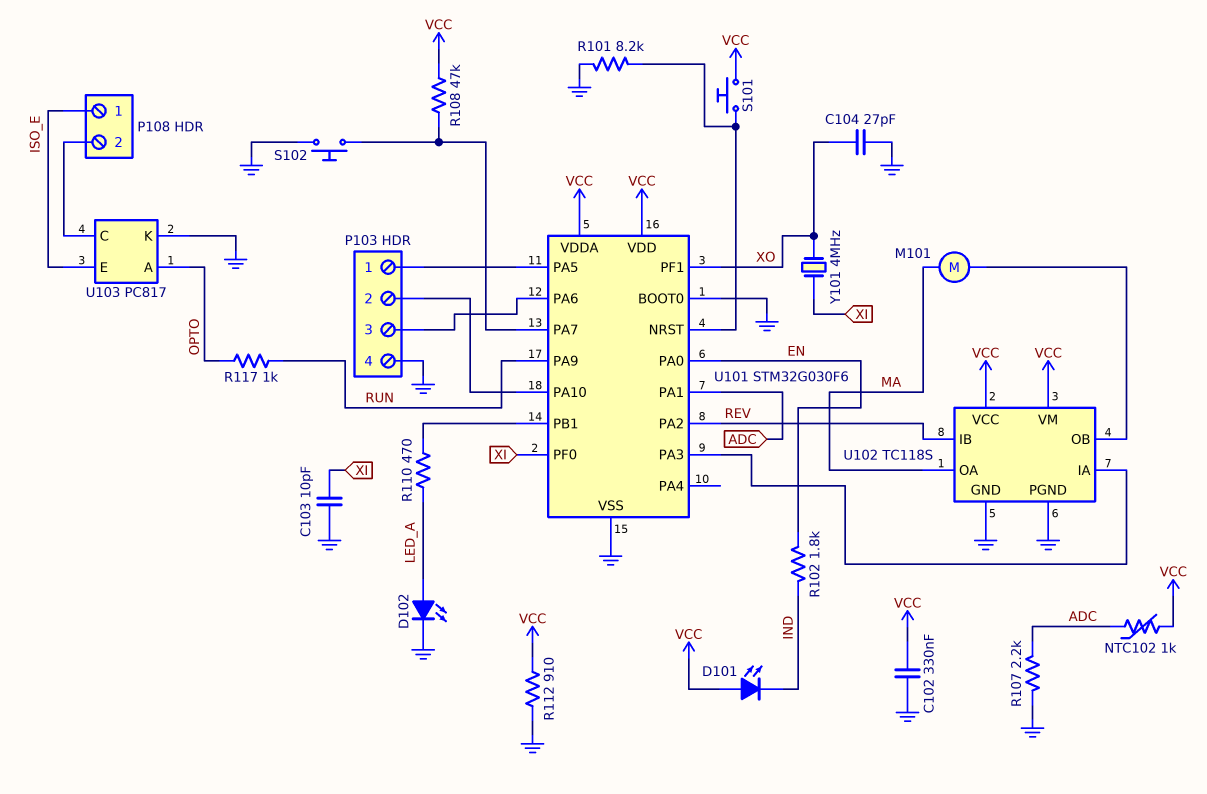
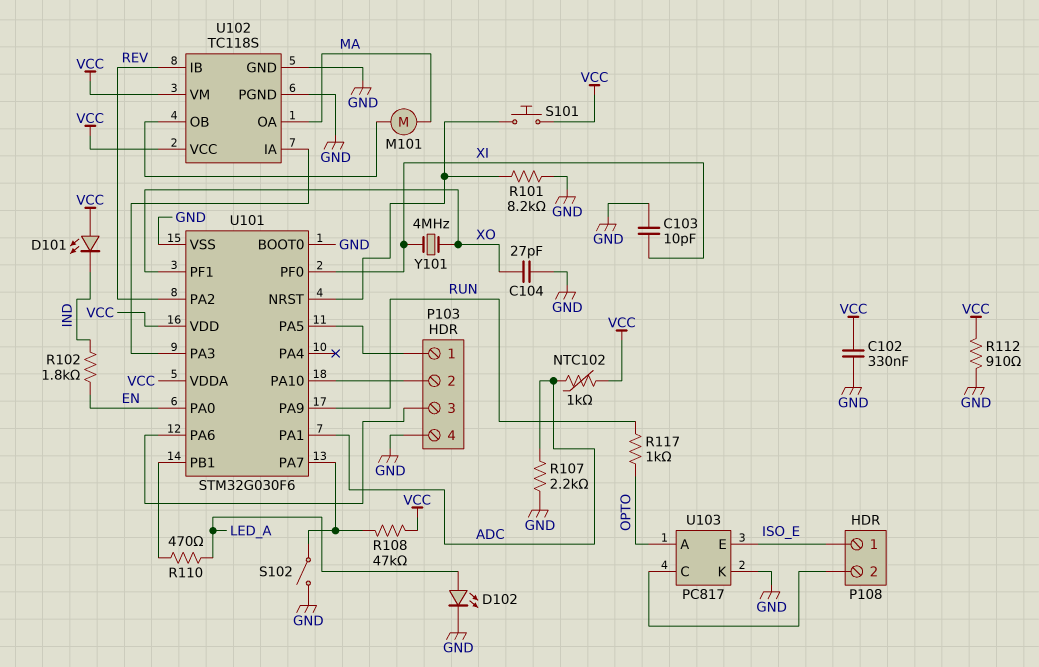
S102: button (GND, U101/PA7) -> switch (GND, U101/PA7)

